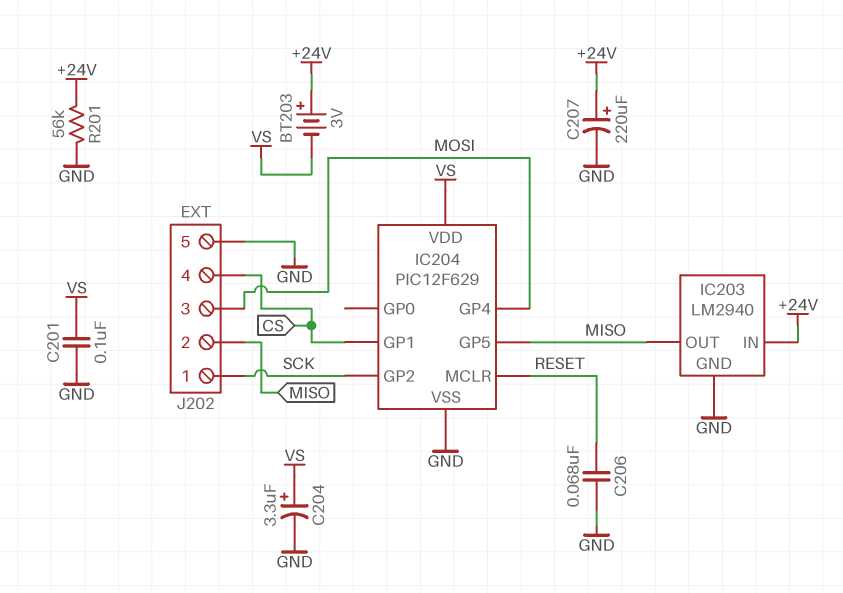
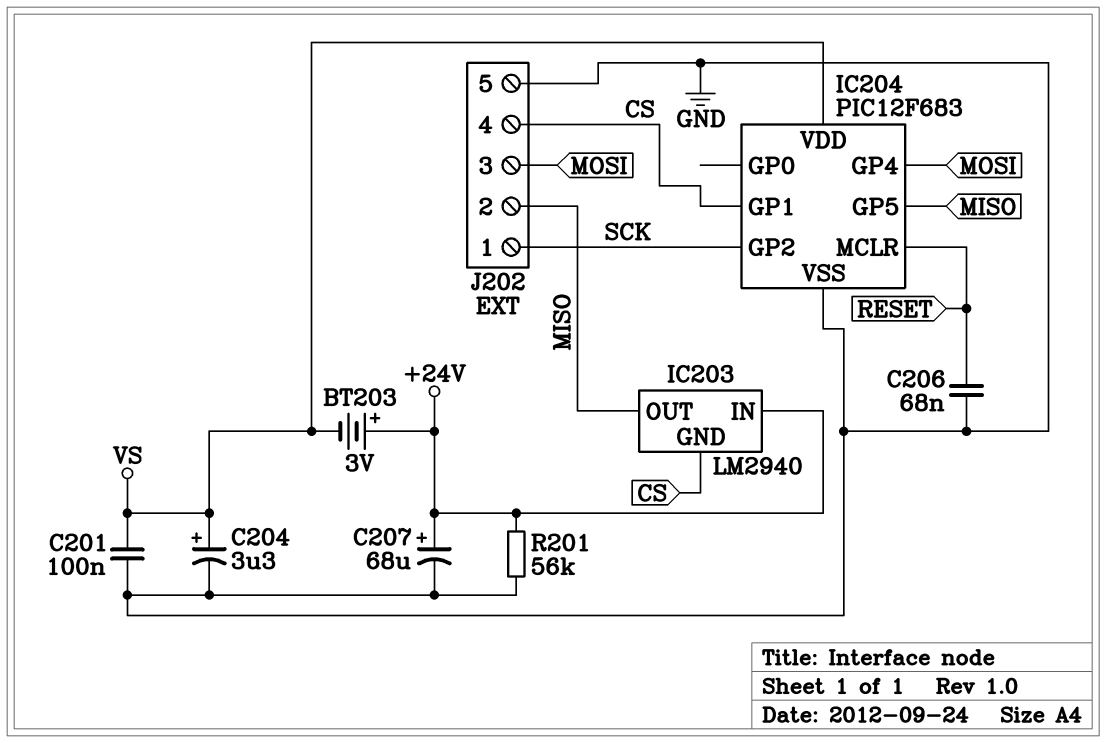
C207: 220uF (plus +24V, minus GND) -> 68uF (plus +24V, minus GND)
IC203 pin GND: GND -> CS
IC204: PIC12F629 -> PIC12F683

